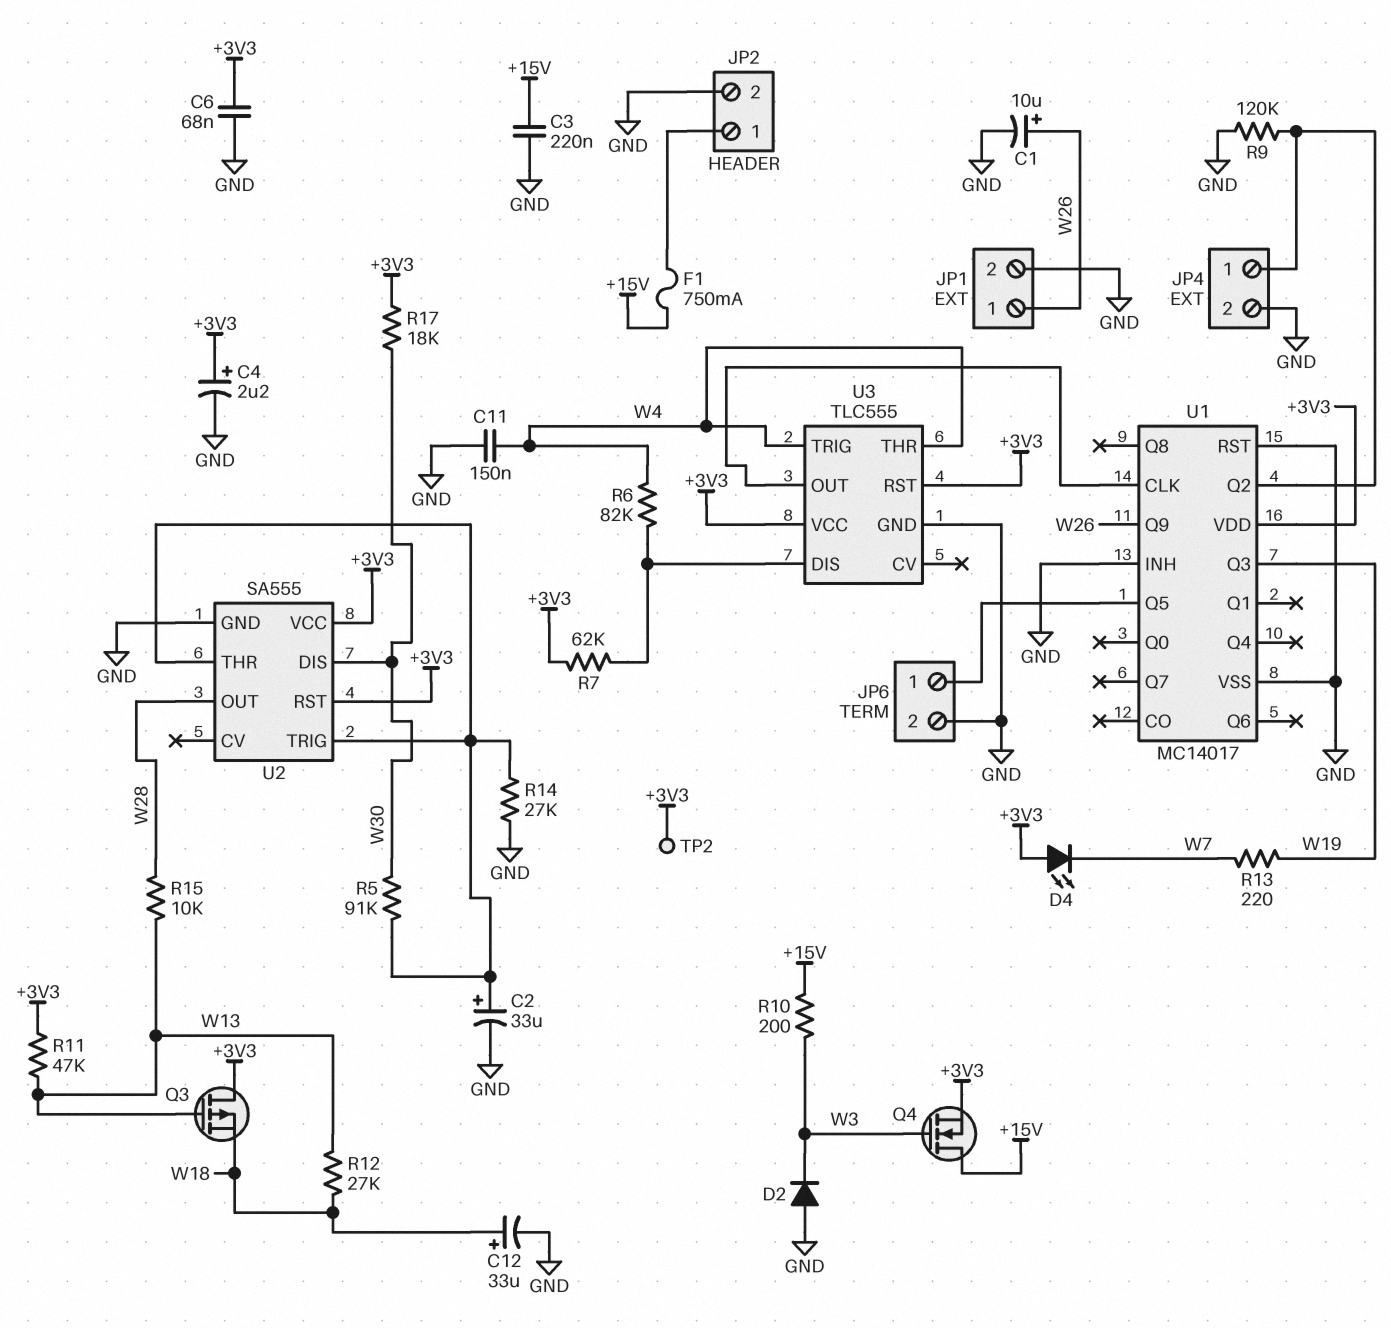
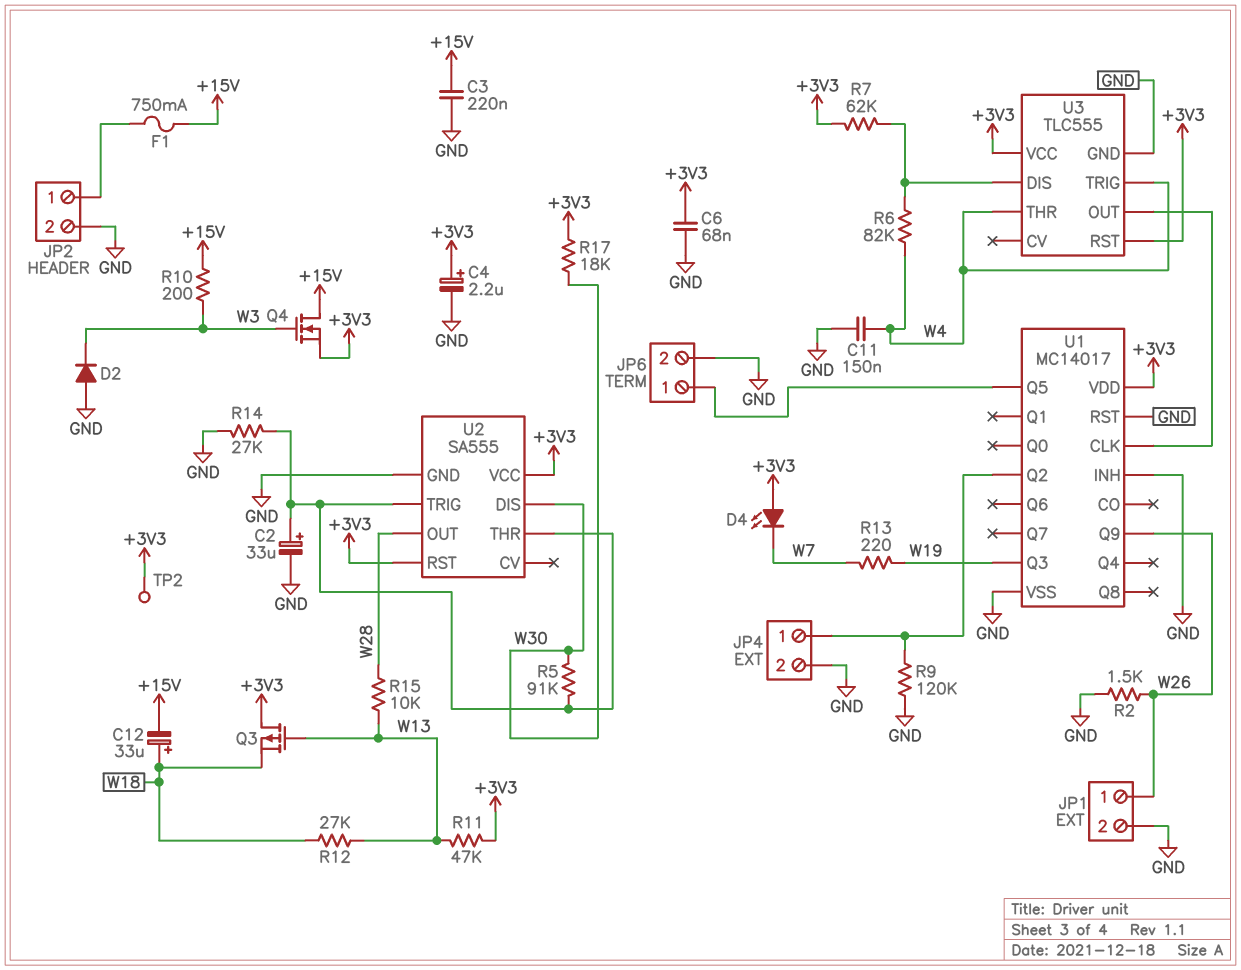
C1: 10uF (plus W26, minus GND) -> none
C12: 33uF (plus W18, minus GND) -> 33uF (plus W18, minus +15V)
R2: none -> 1.5k (GND, W26)

